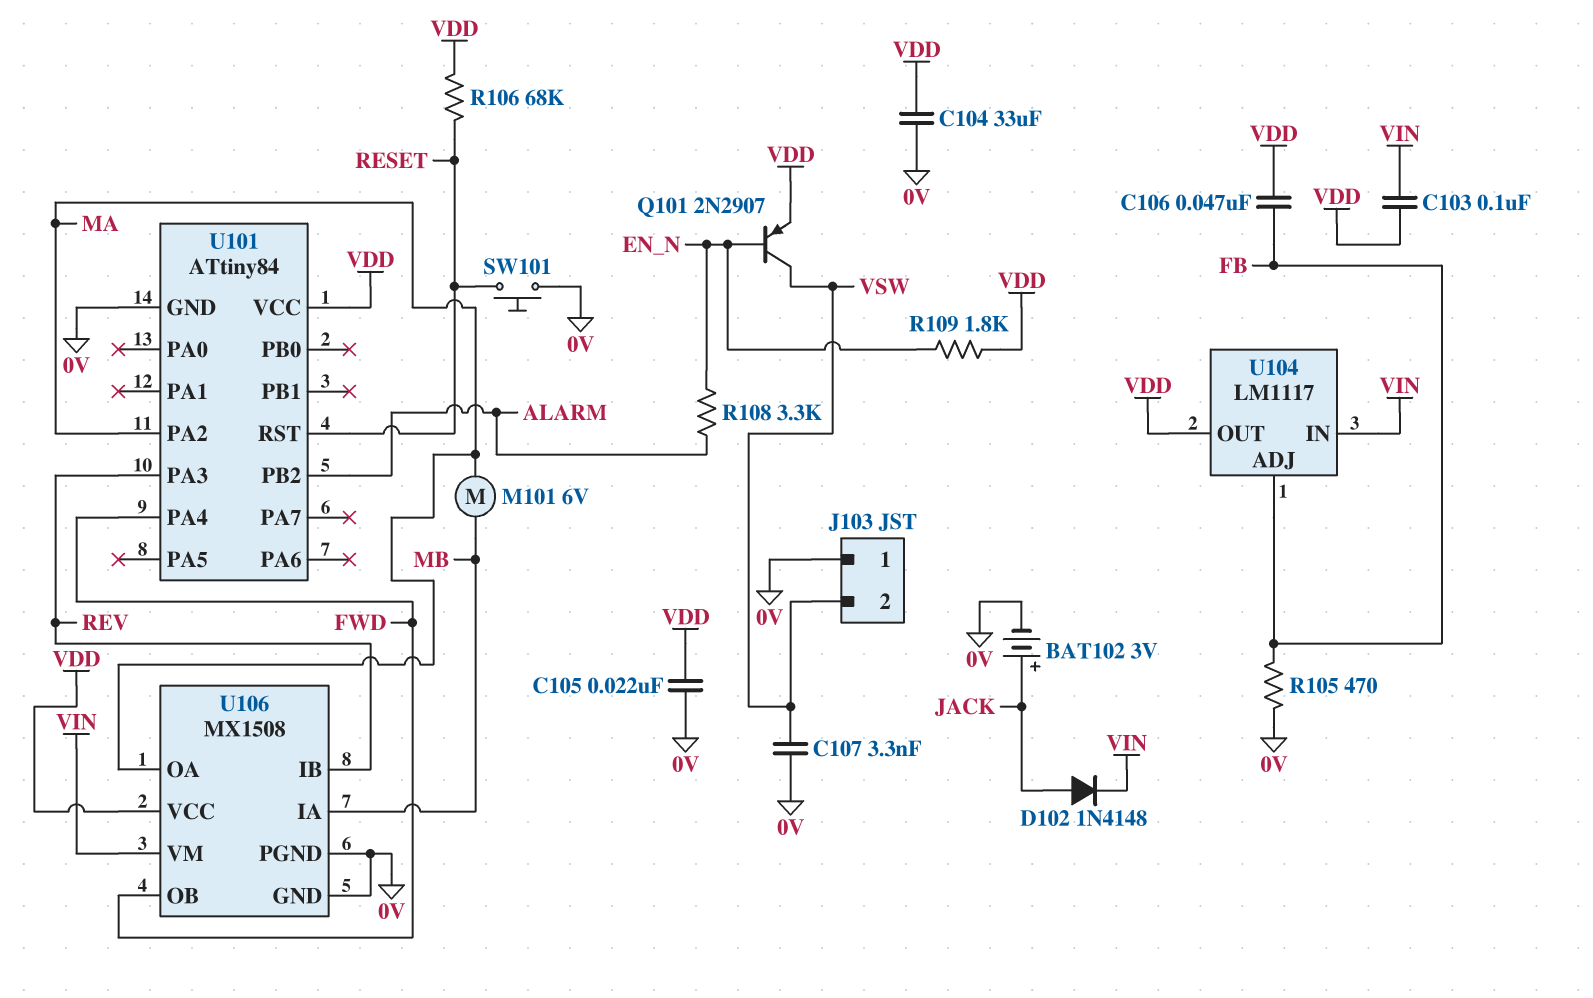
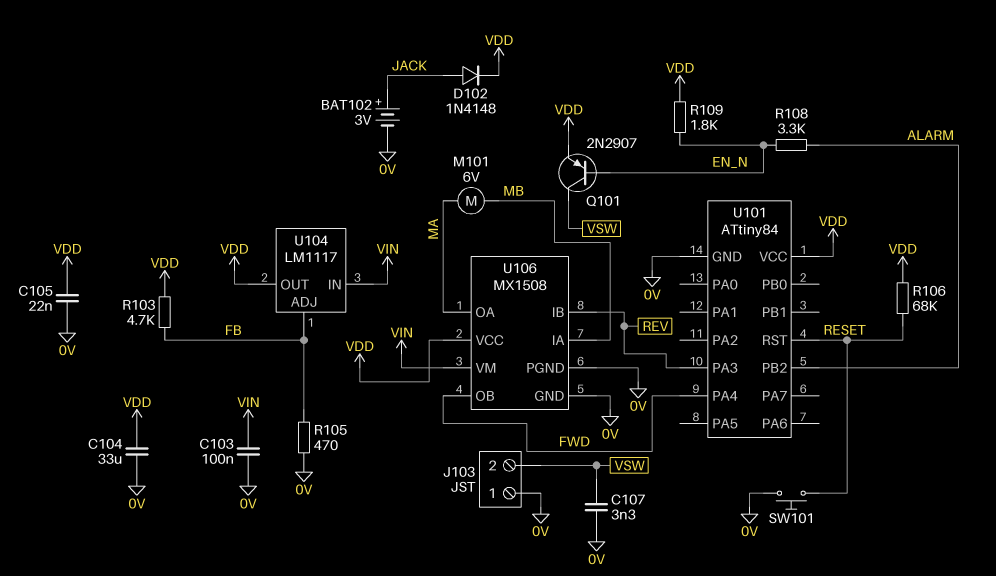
C103: 100nF (VDD, VIN) -> 100nF (0V, VIN)
C106: 47nF (FB, VDD) -> none
D102: diode 1N4148 (A JACK, K VIN) -> diode 1N4148 (A JACK, K VDD)
R103: none -> 4.7k (FB, VDD)
U101 pin PA2: MA -> none

